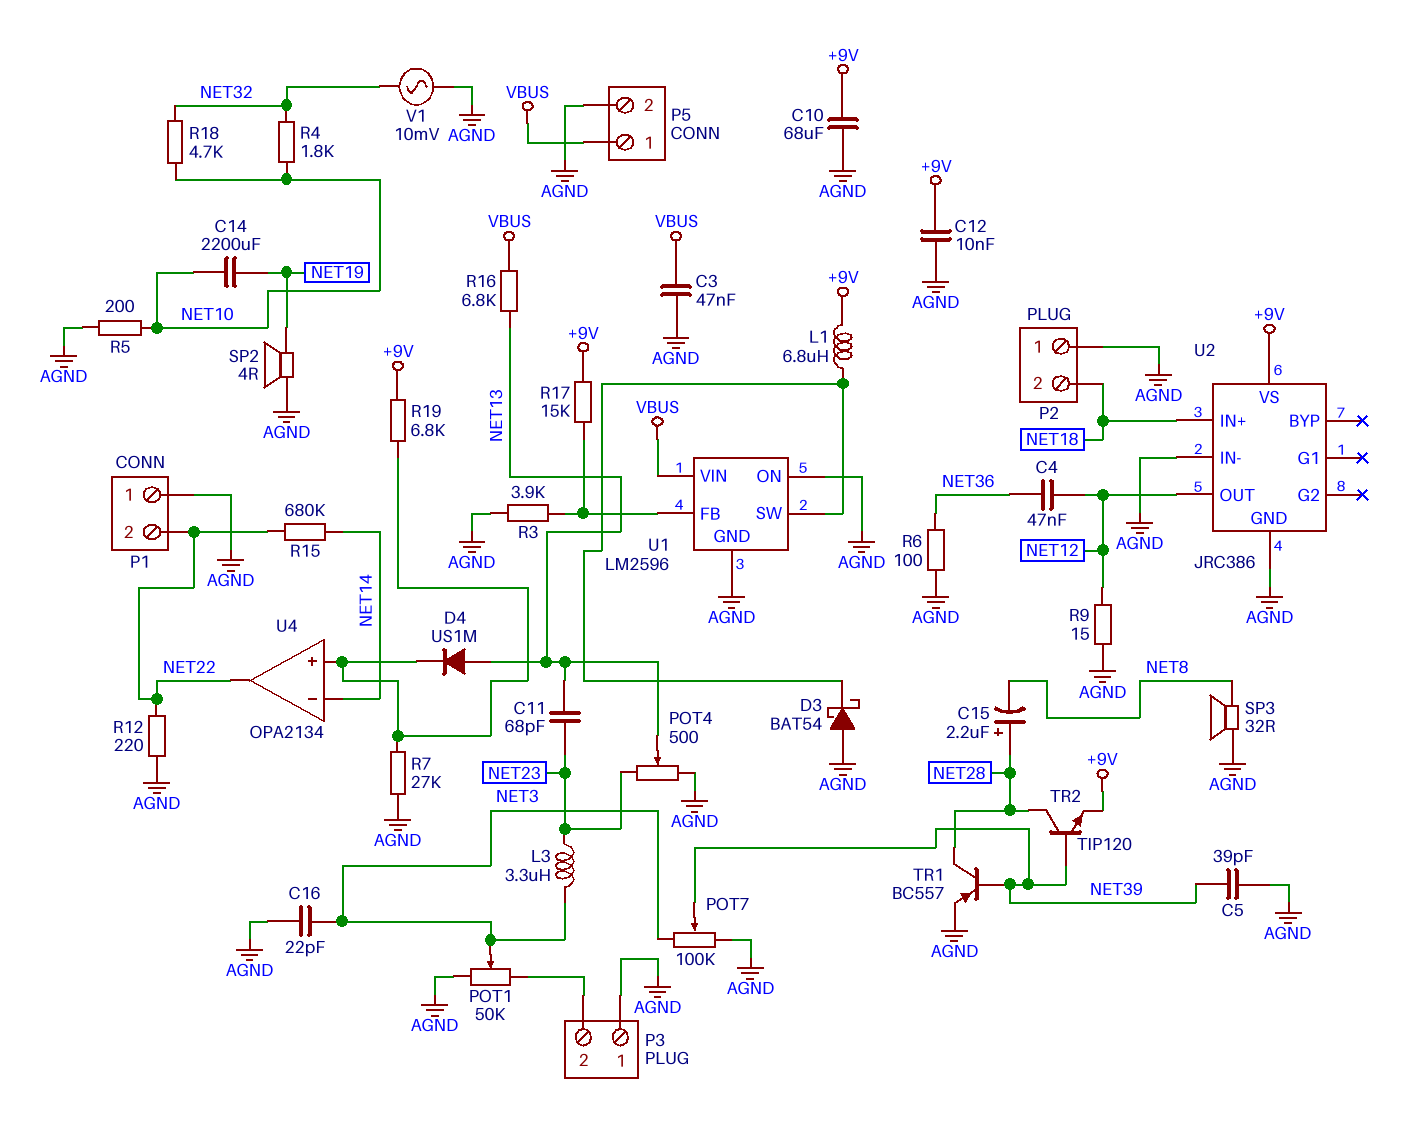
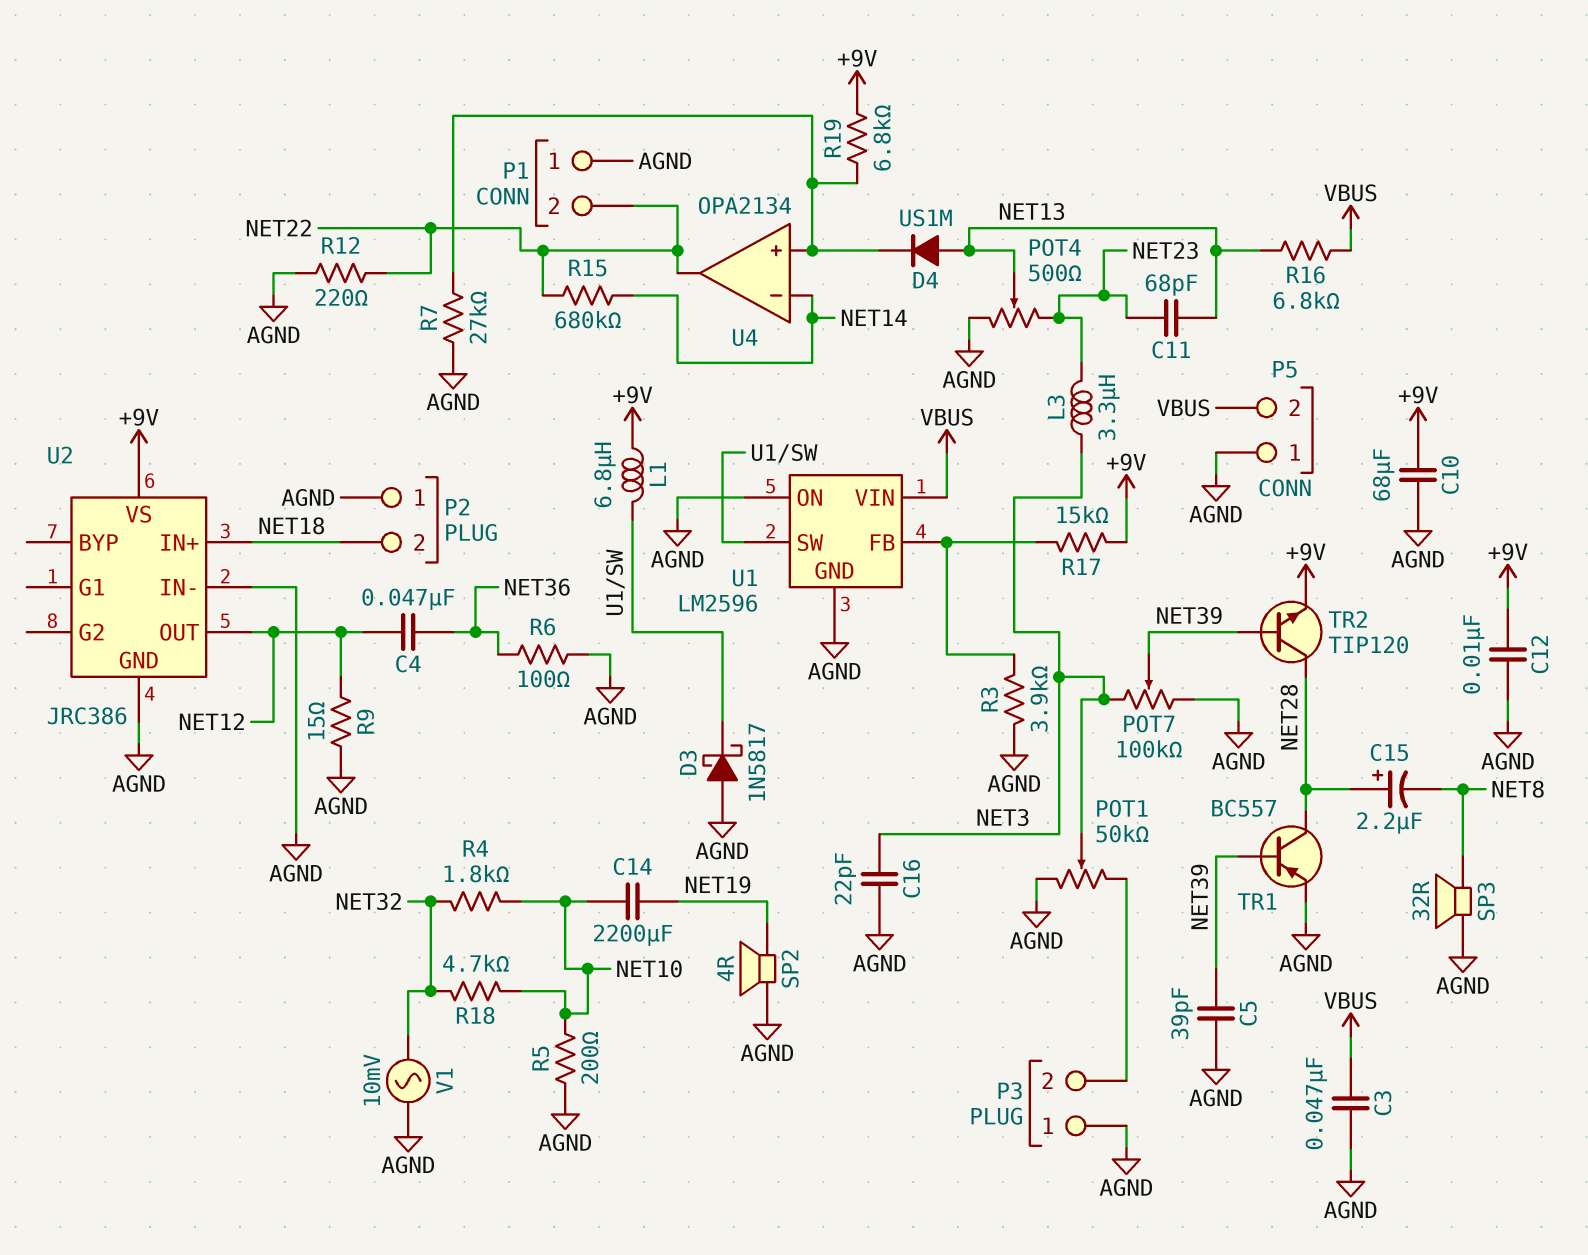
D3: schottky BAT54 (A AGND, K U1/SW) -> schottky 1N5817 (A AGND, K U1/SW)
P5 pin 1: VBUS -> AGND
P5 pin 2: AGND -> VBUS

